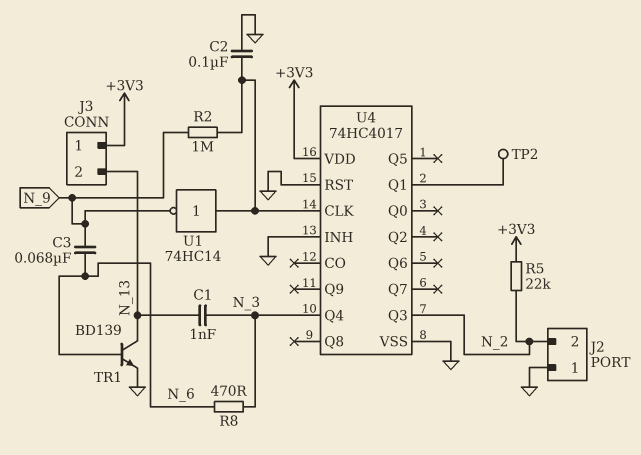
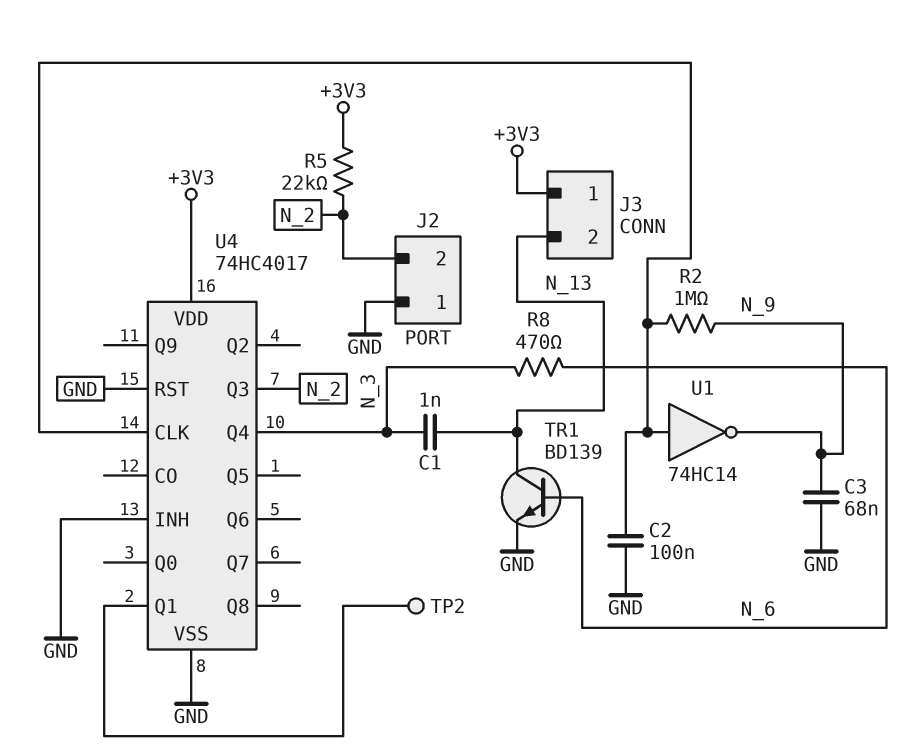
C3: 68nF (N_6, N_9) -> 68nF (GND, N_9)

